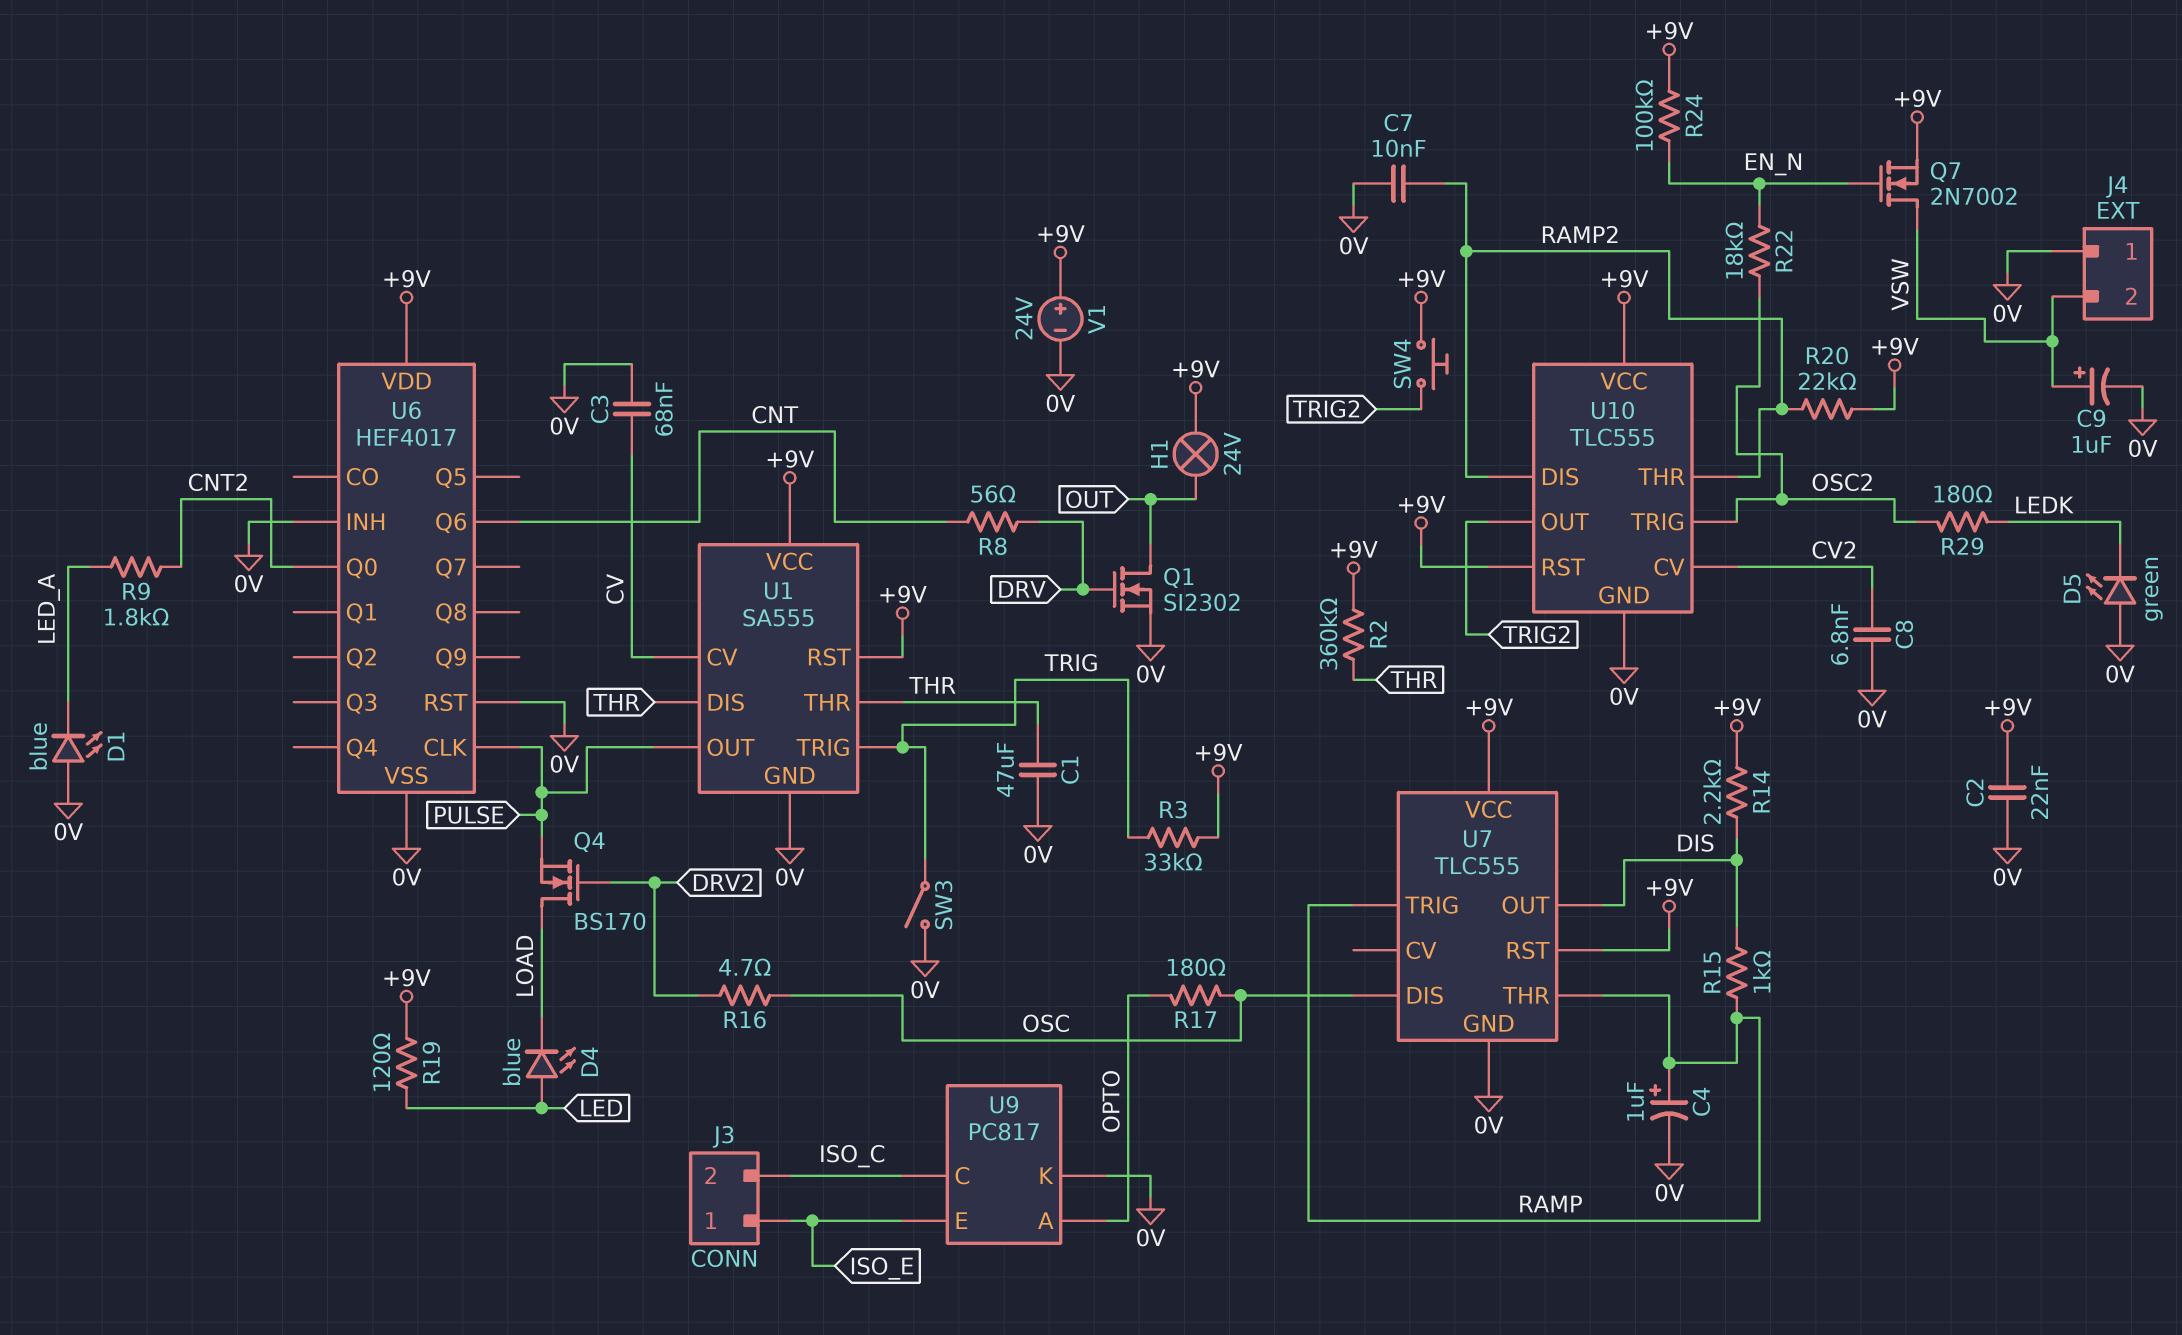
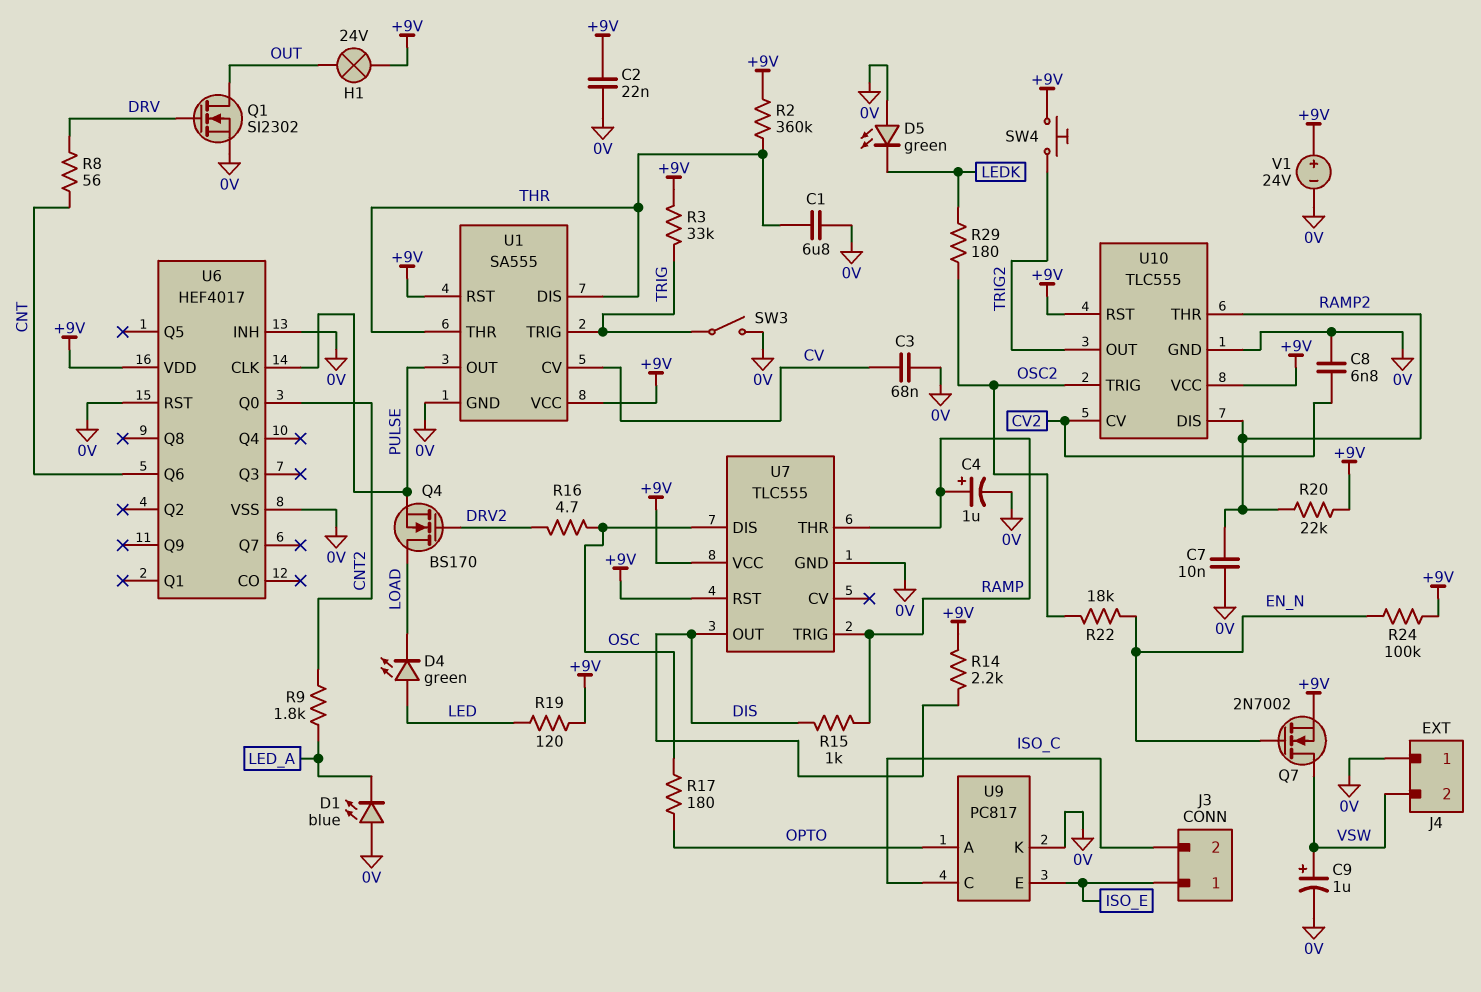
C1: 47uF (0V, THR) -> 6.8uF (0V, THR)
D4: LED blue (A LED, K LOAD) -> LED green (A LED, K LOAD)

